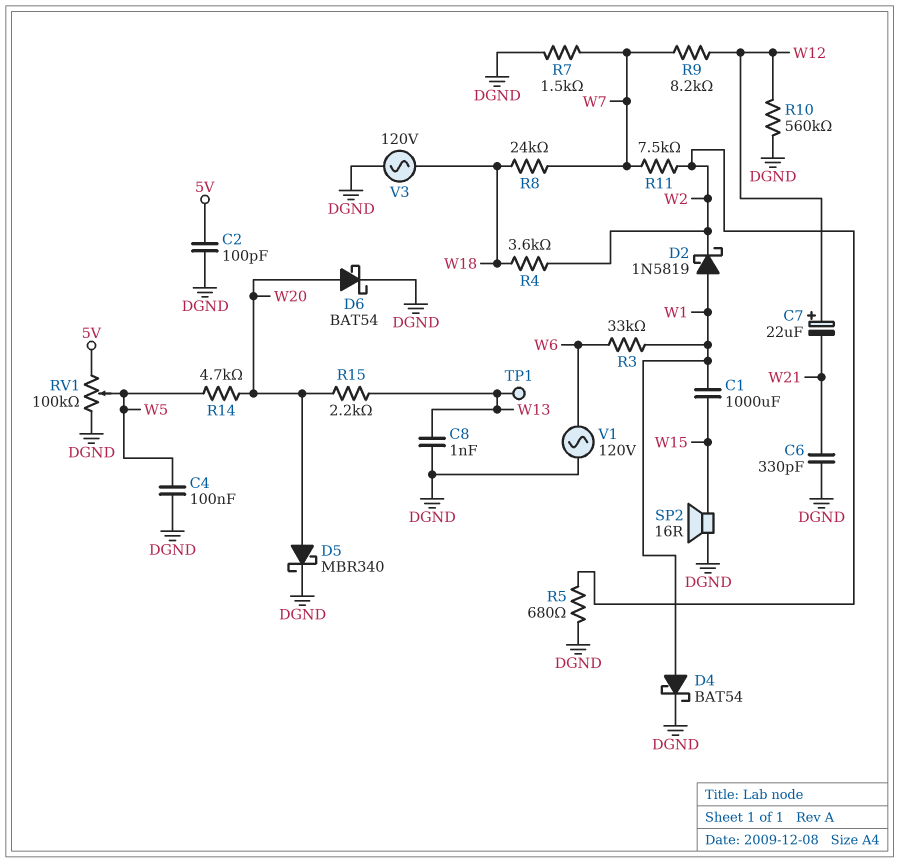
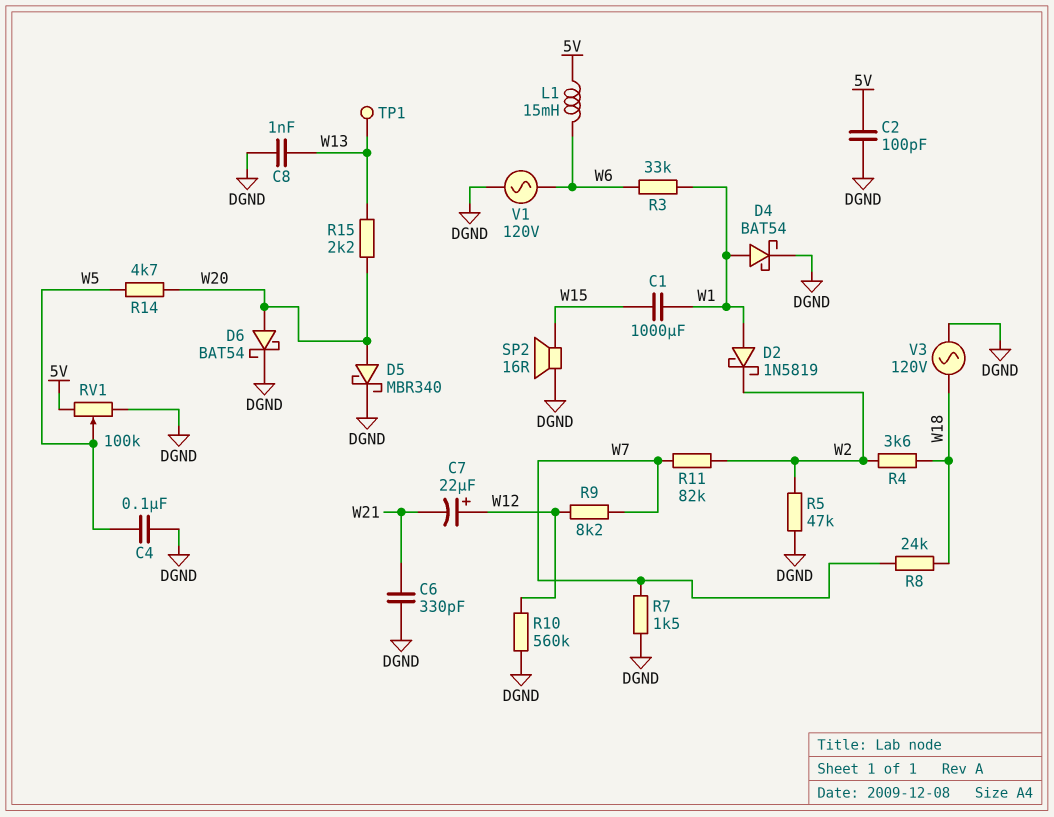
L1: none -> 15mH (5V, W6)
R5: 680 (DGND, W2) -> 47k (DGND, W2)
R11: 7.5k (W2, W7) -> 82k (W2, W7)

